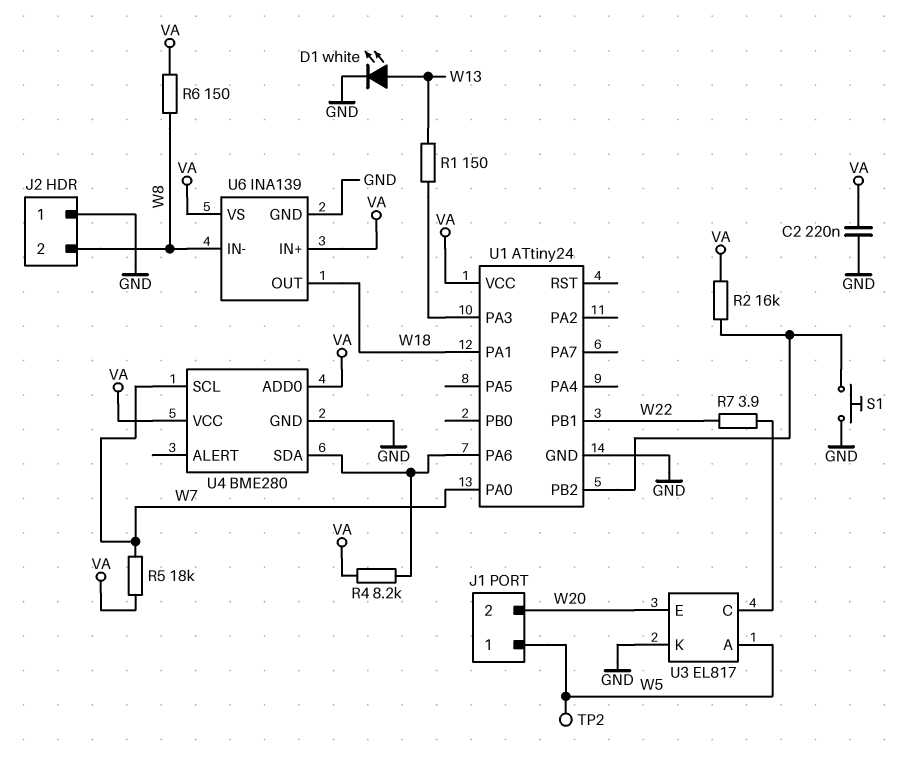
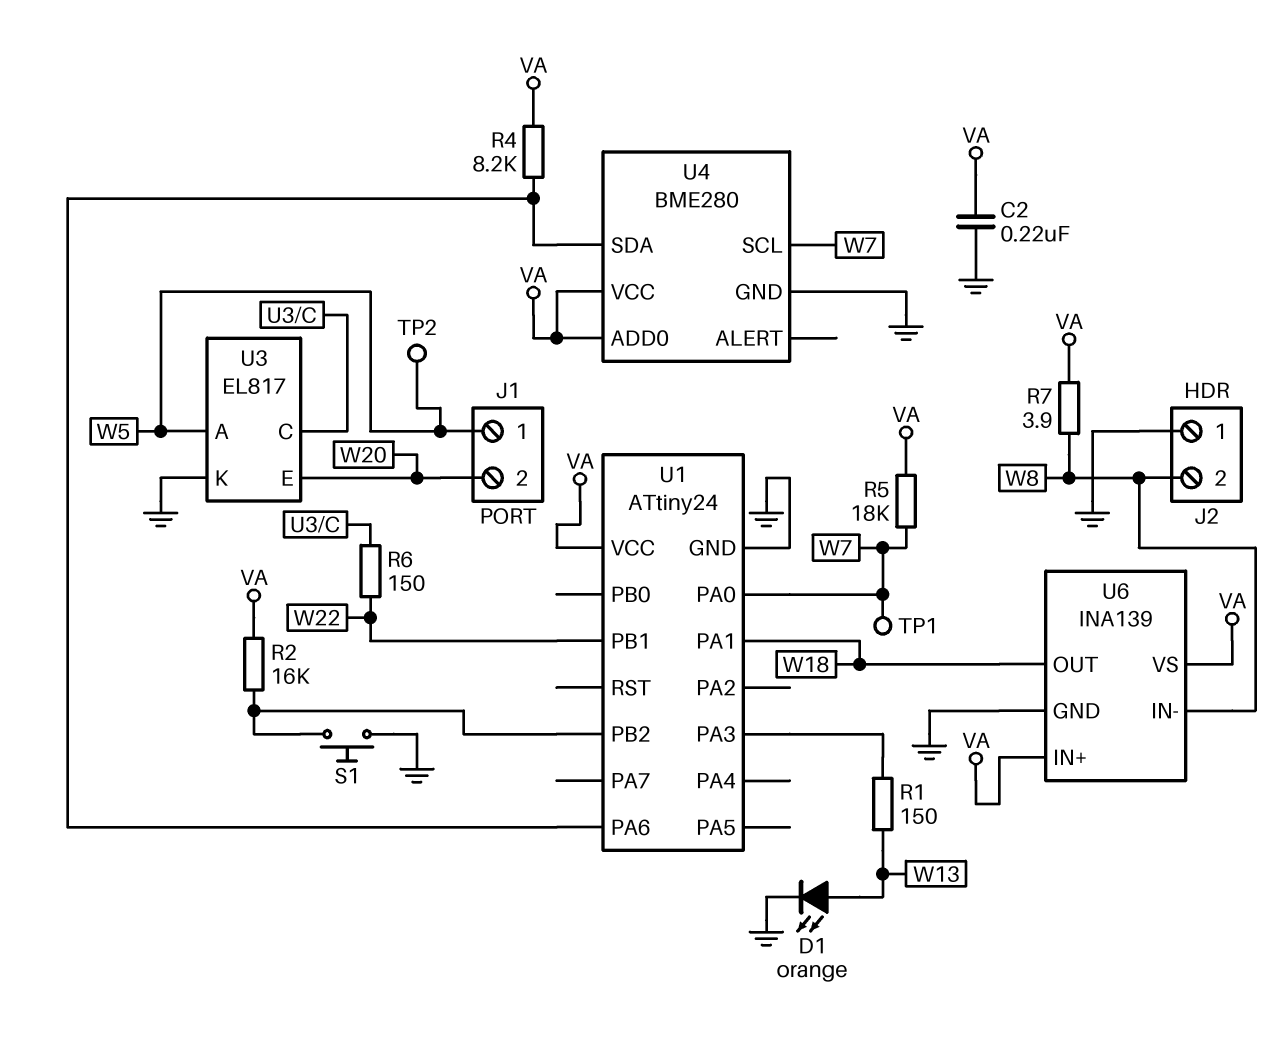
D1: LED white (A W13, K GND) -> LED orange (A W13, K GND)
R6: 150 (VA, W8) -> 150 (U3/C, W22)
R7: 3.9 (U3/C, W22) -> 3.9 (VA, W8)
TP1: none -> test point (W7)

